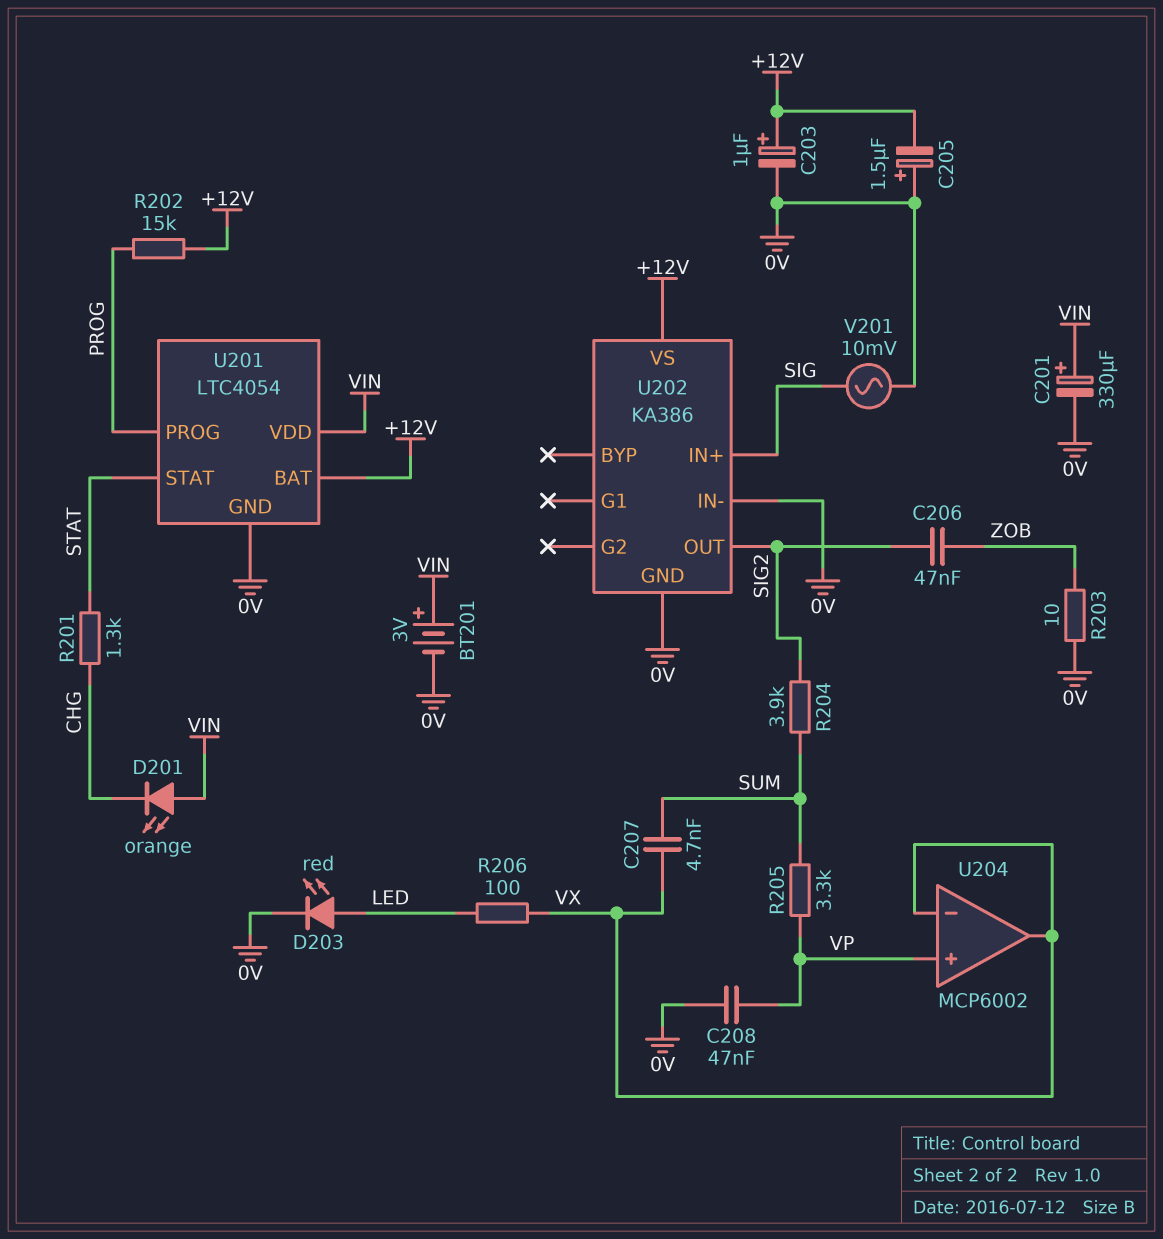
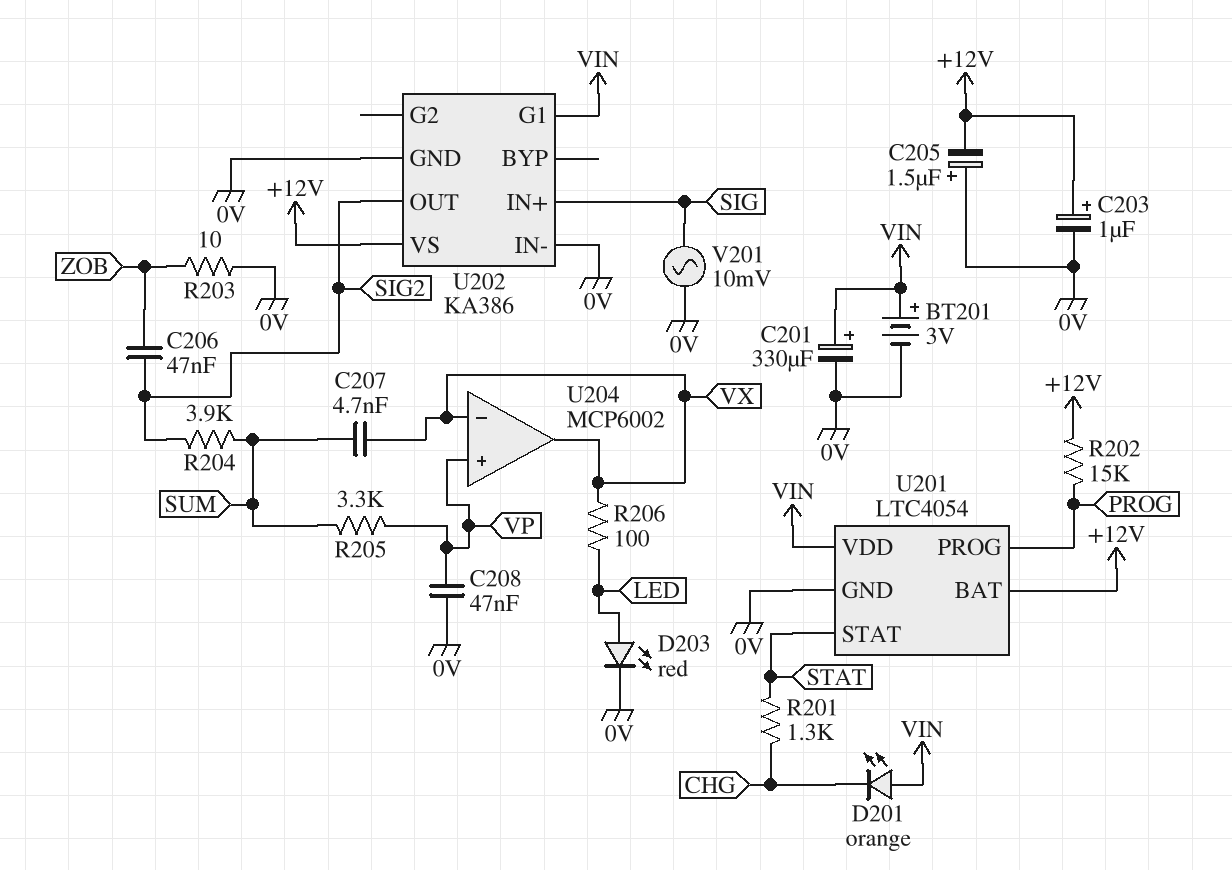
U202 pin G1: none -> VIN

